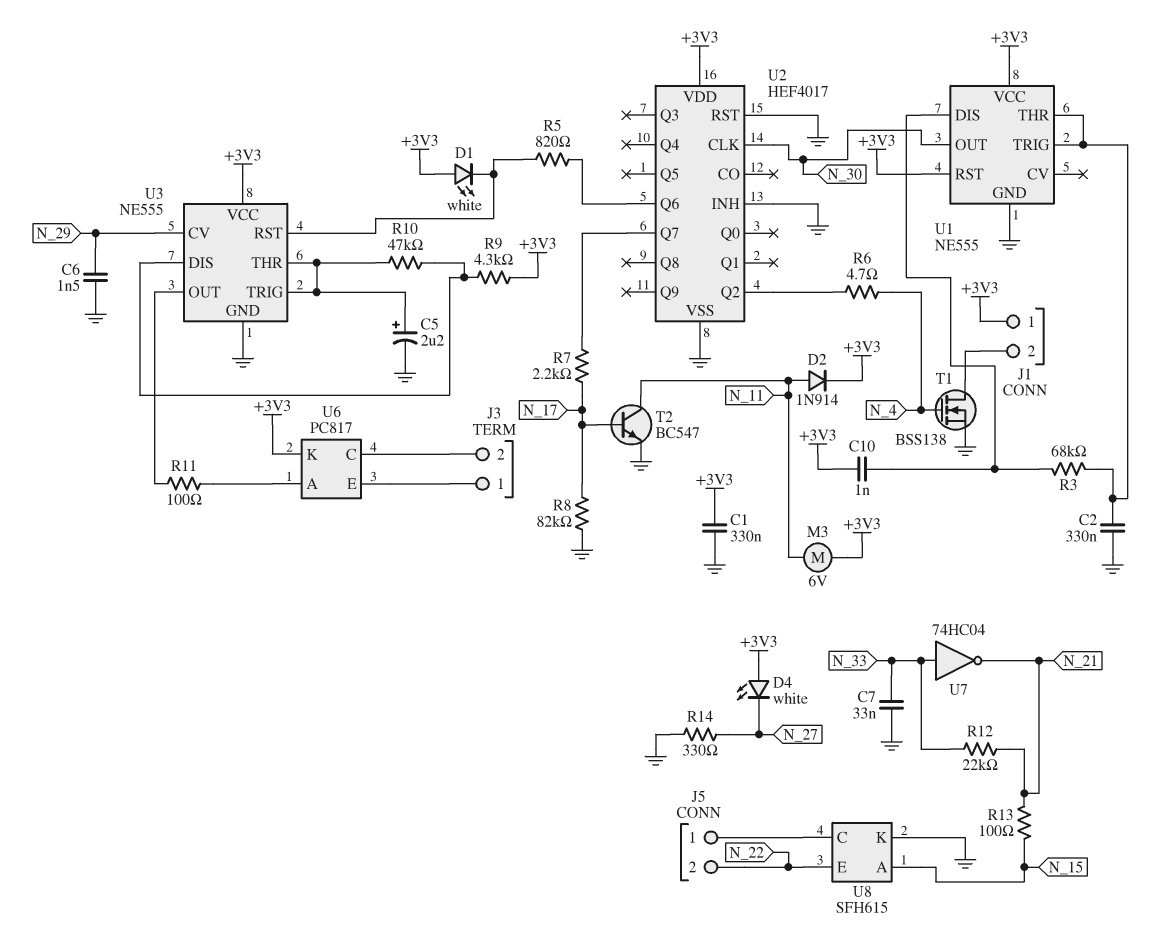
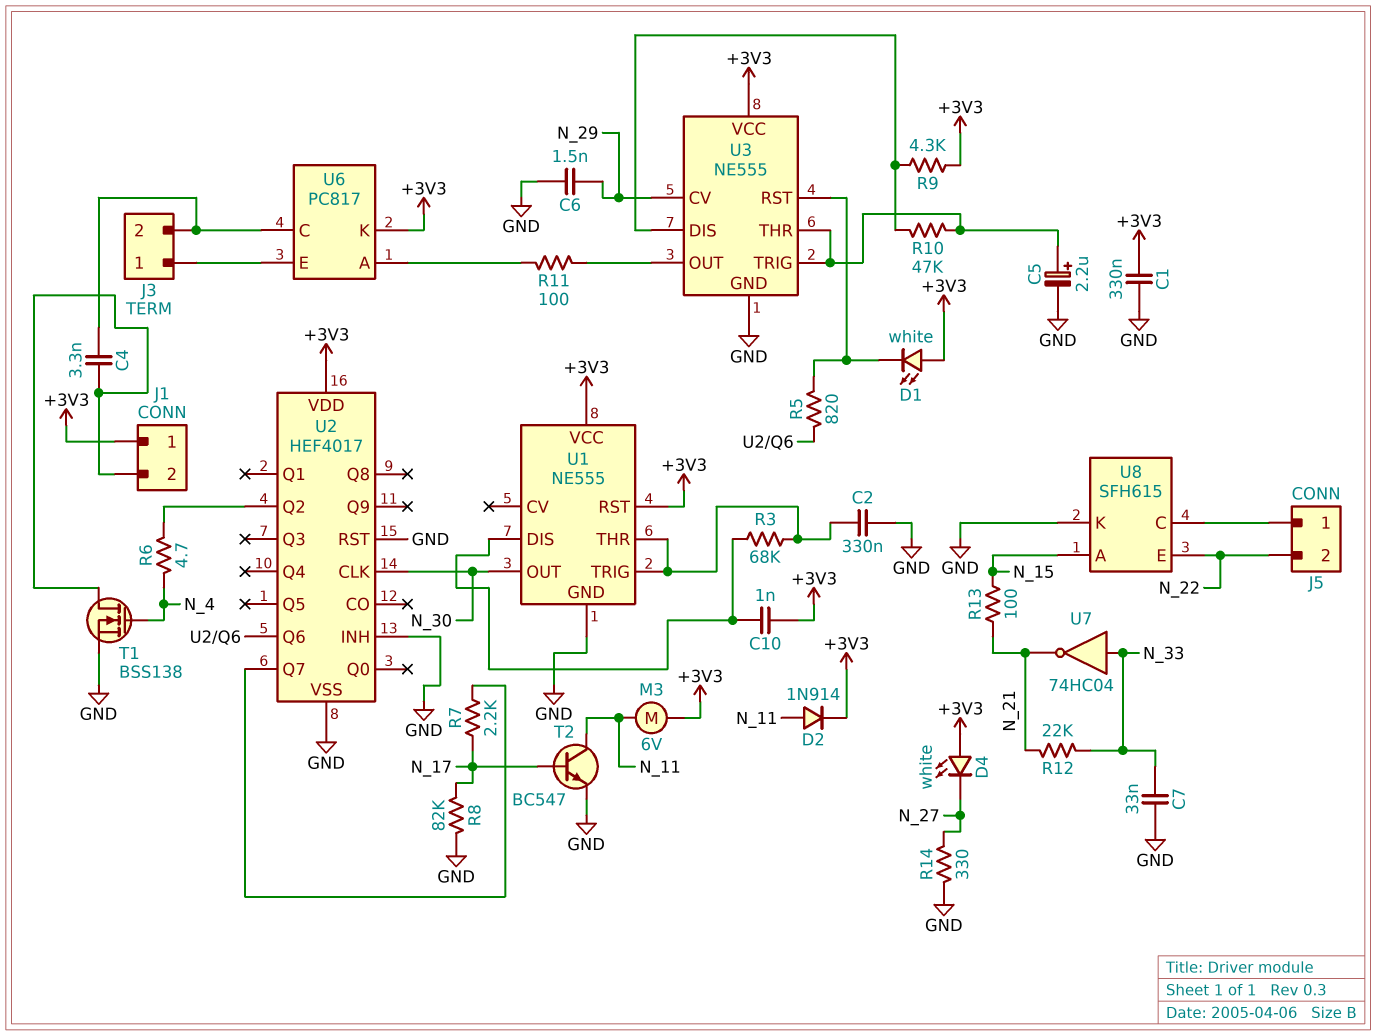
C4: none -> 3.3nF (J1/2, J3/2)

